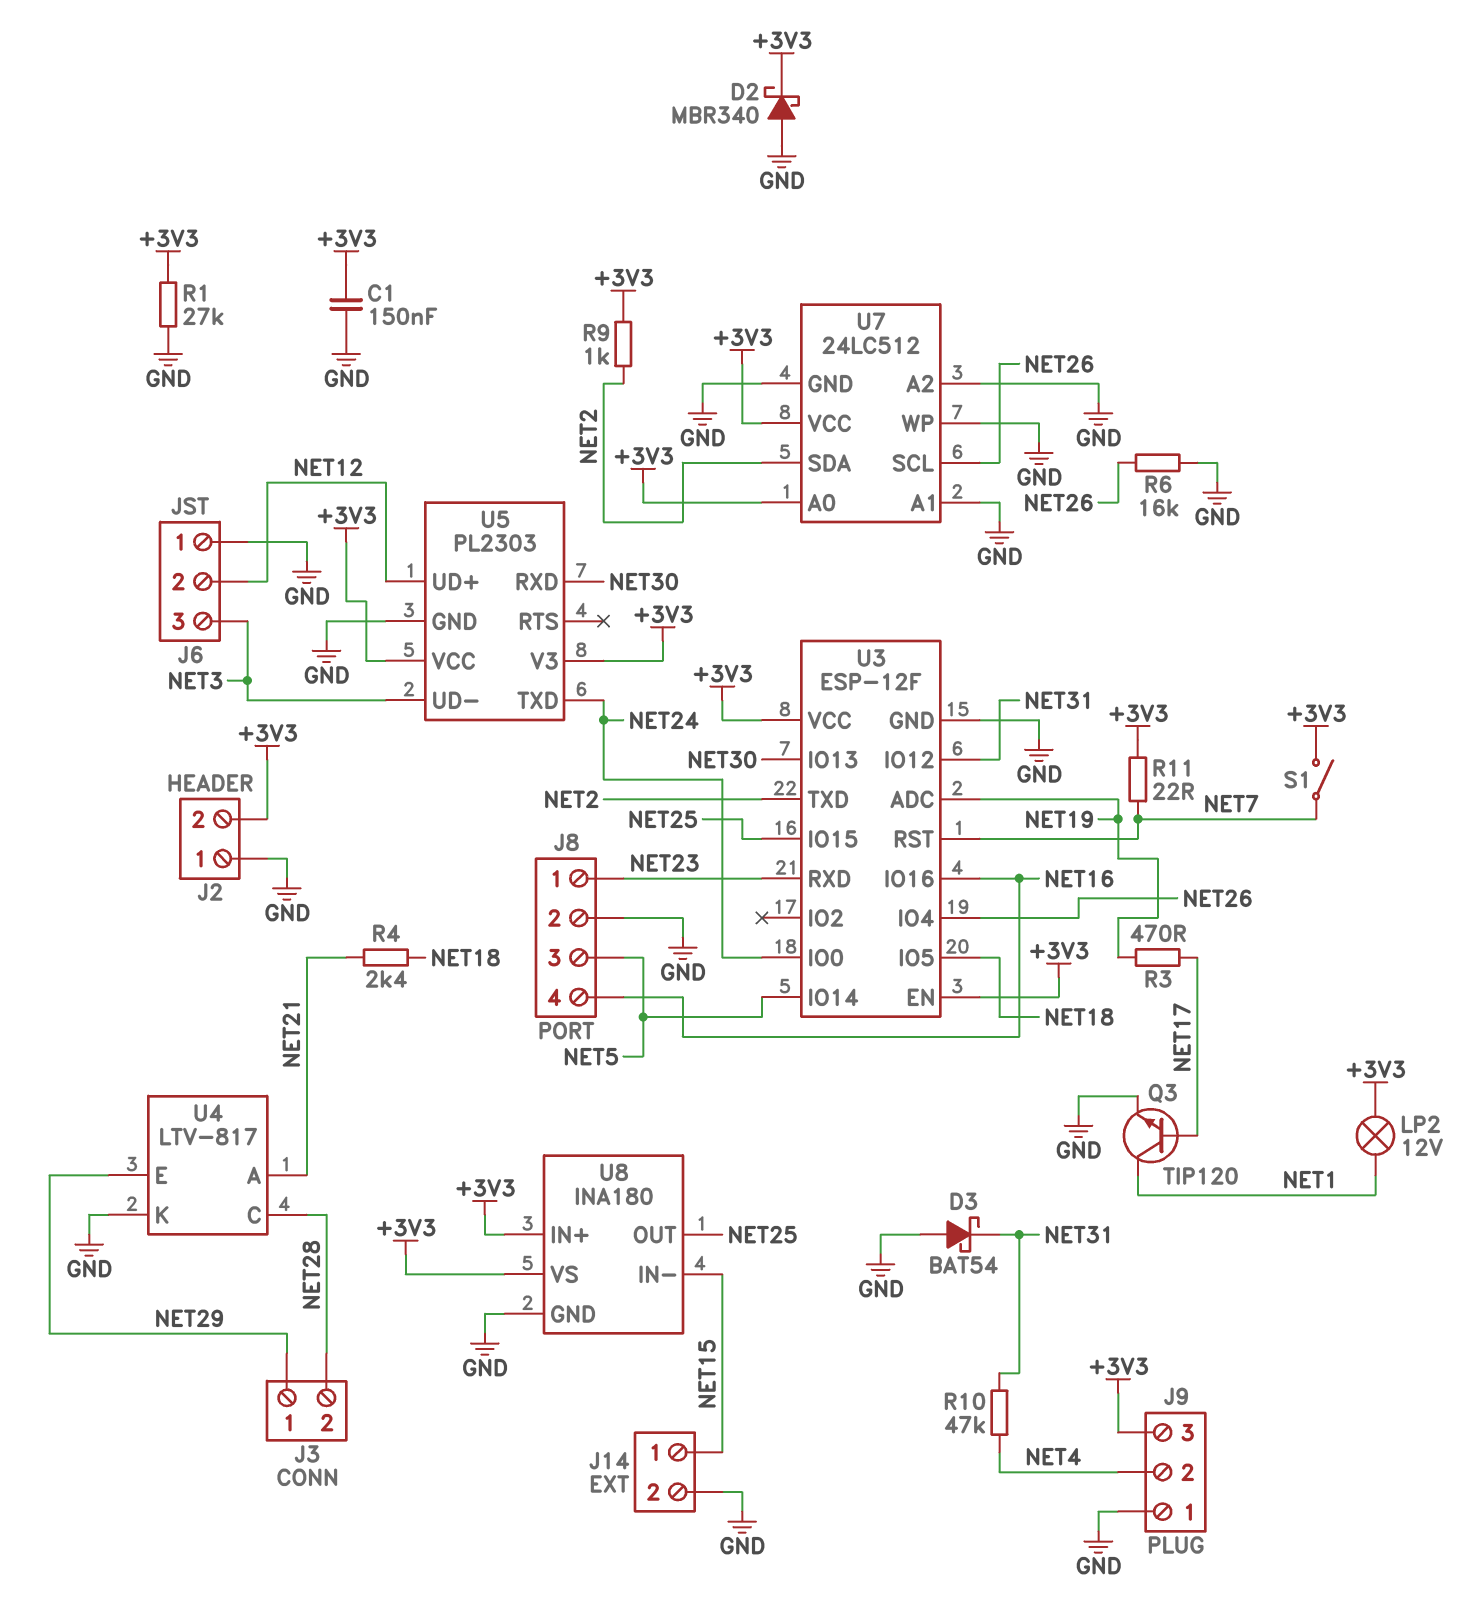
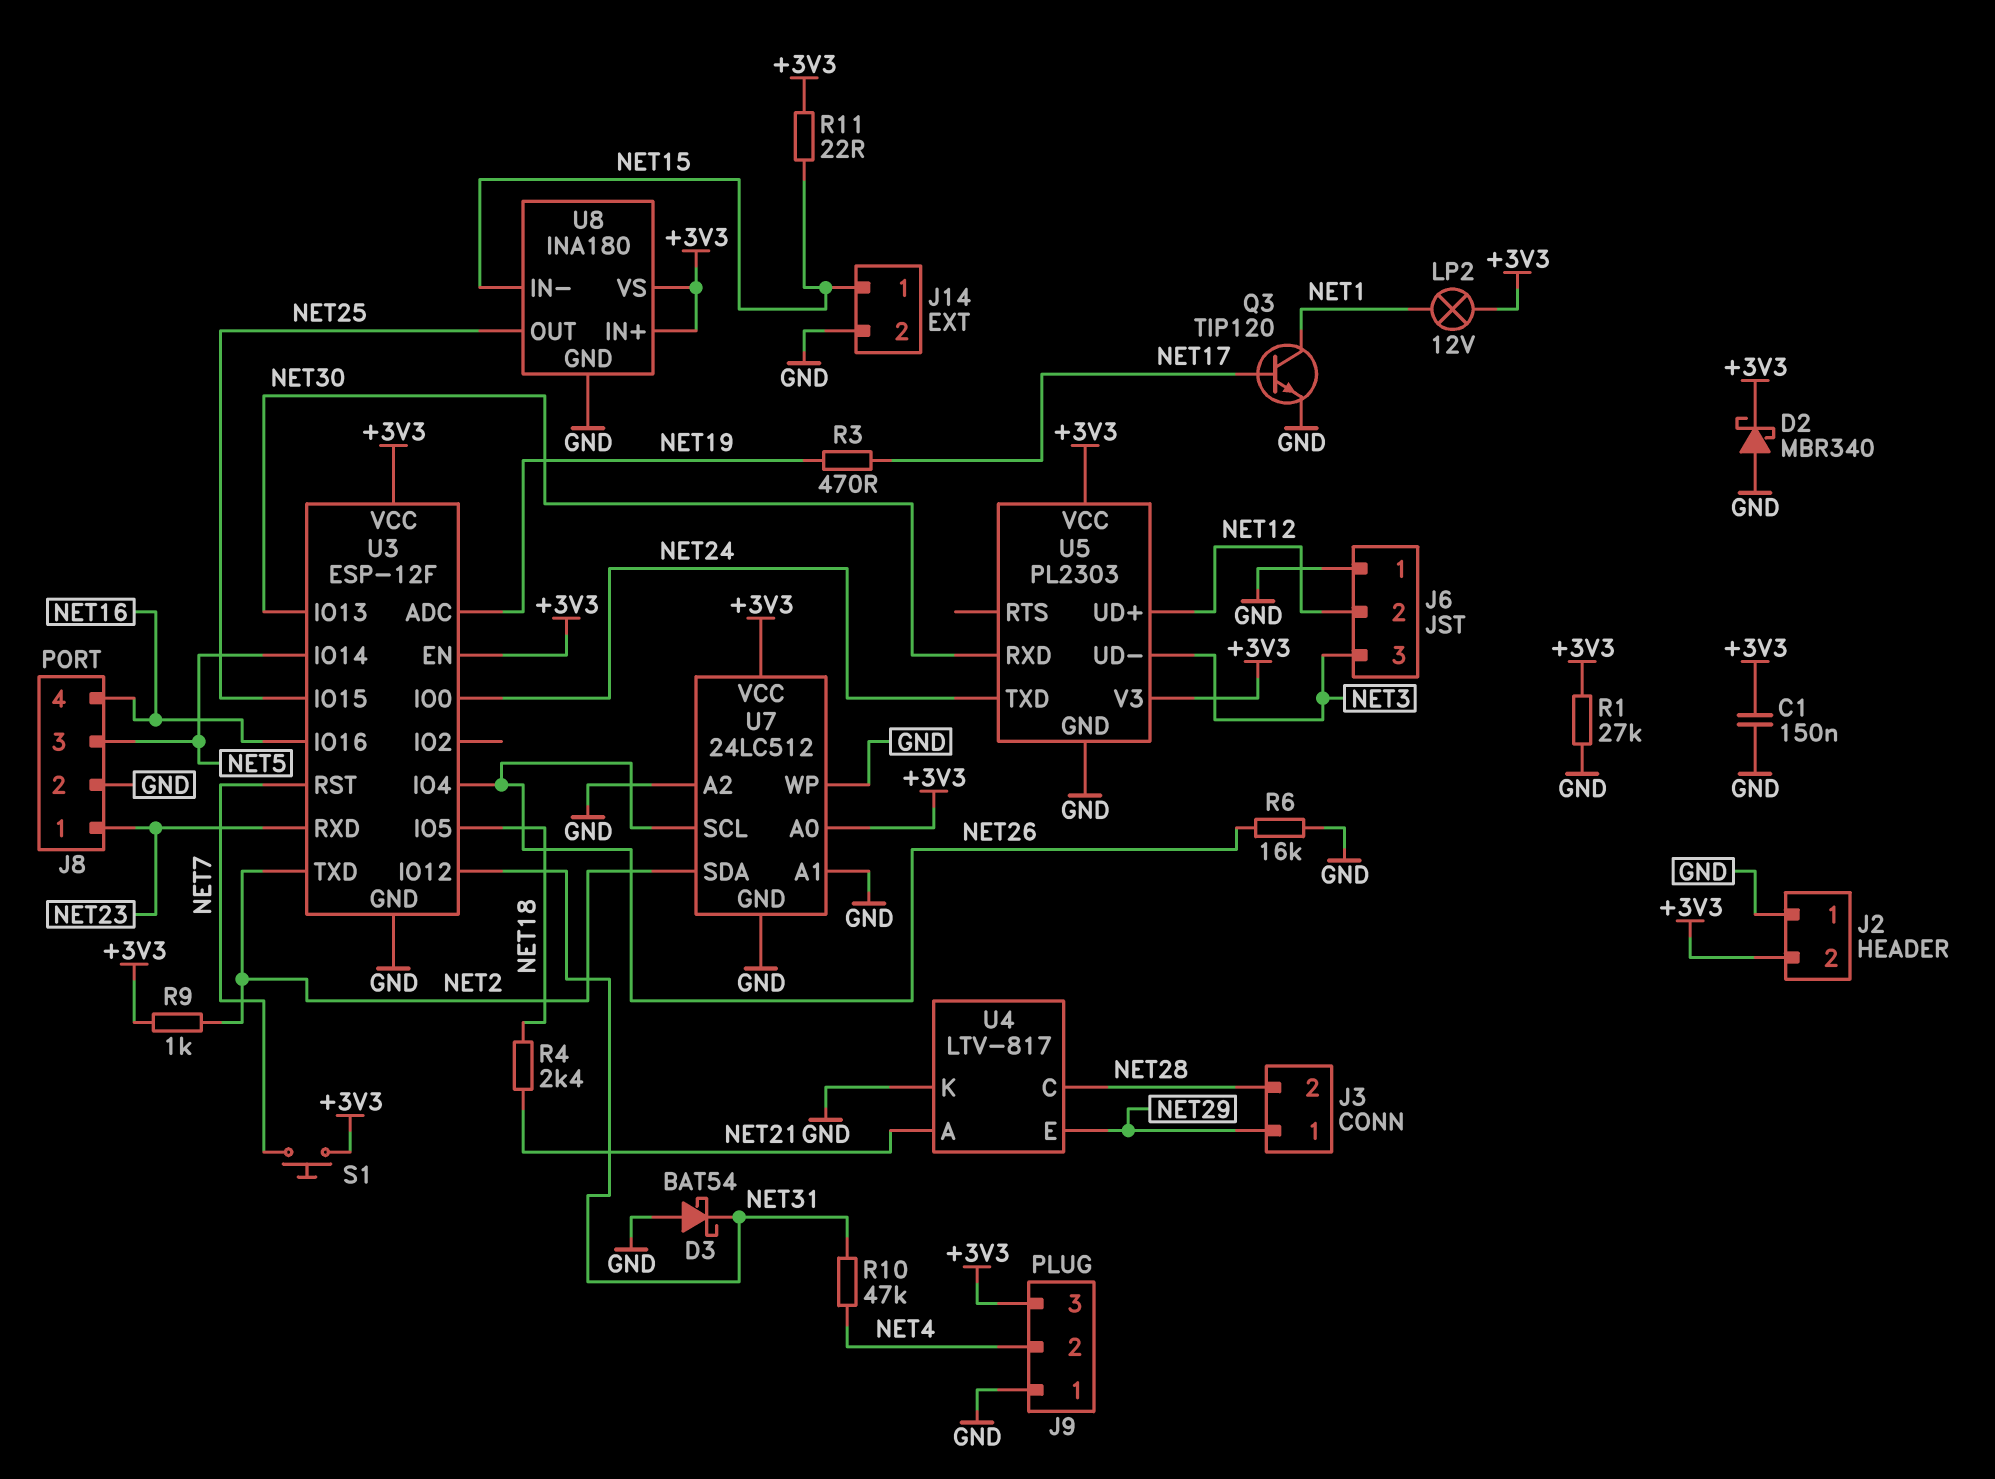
R11: 22 (+3V3, NET7) -> 22 (+3V3, NET15)
S1: switch (+3V3, NET7) -> button (+3V3, NET7)

